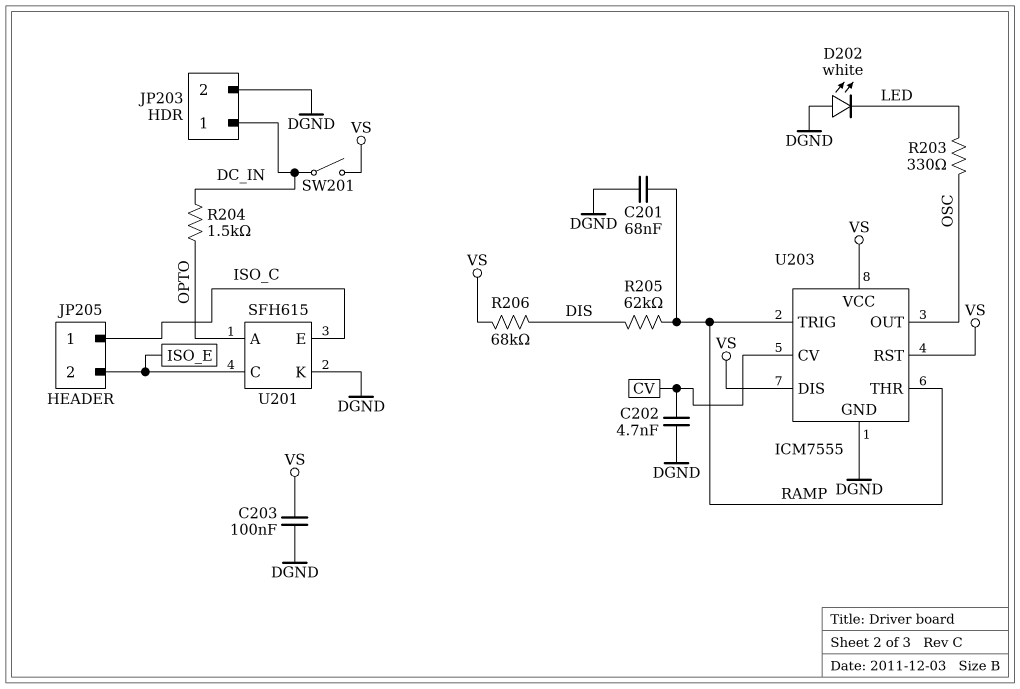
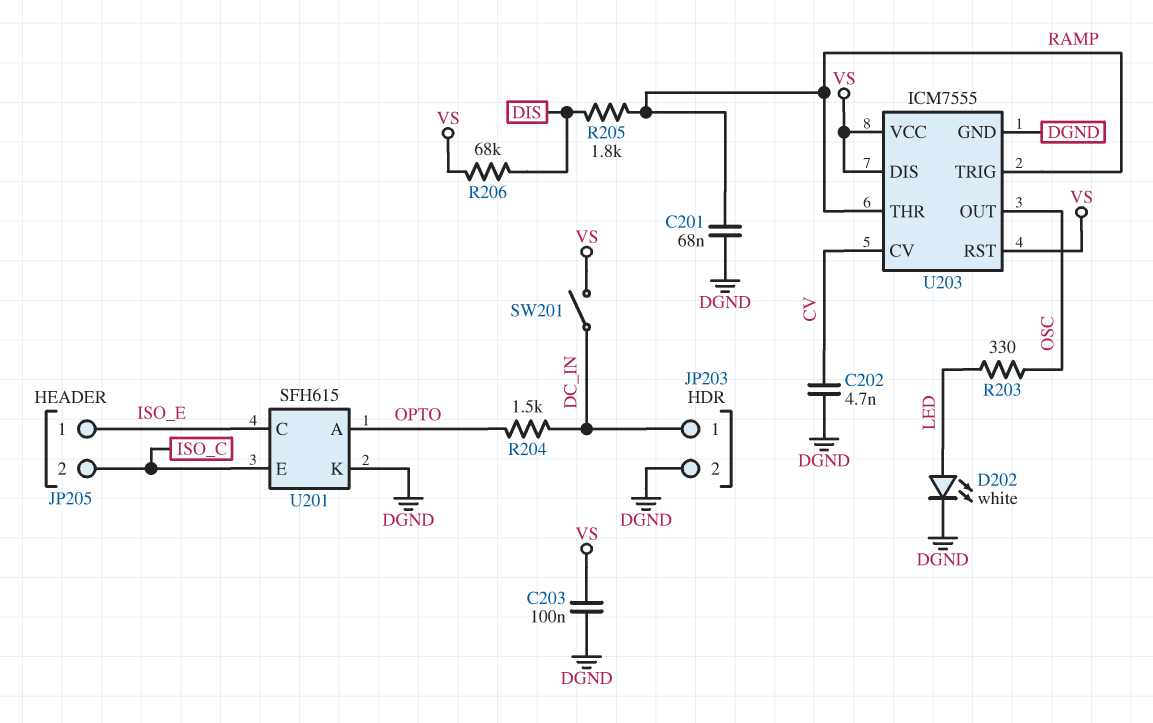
D202: LED white (A DGND, K LED) -> LED white (A LED, K DGND)
JP205 pin 1: ISO_C -> ISO_E
JP205 pin 2: ISO_E -> ISO_C
R205: 62k (DIS, RAMP) -> 1.8k (DIS, RAMP)

